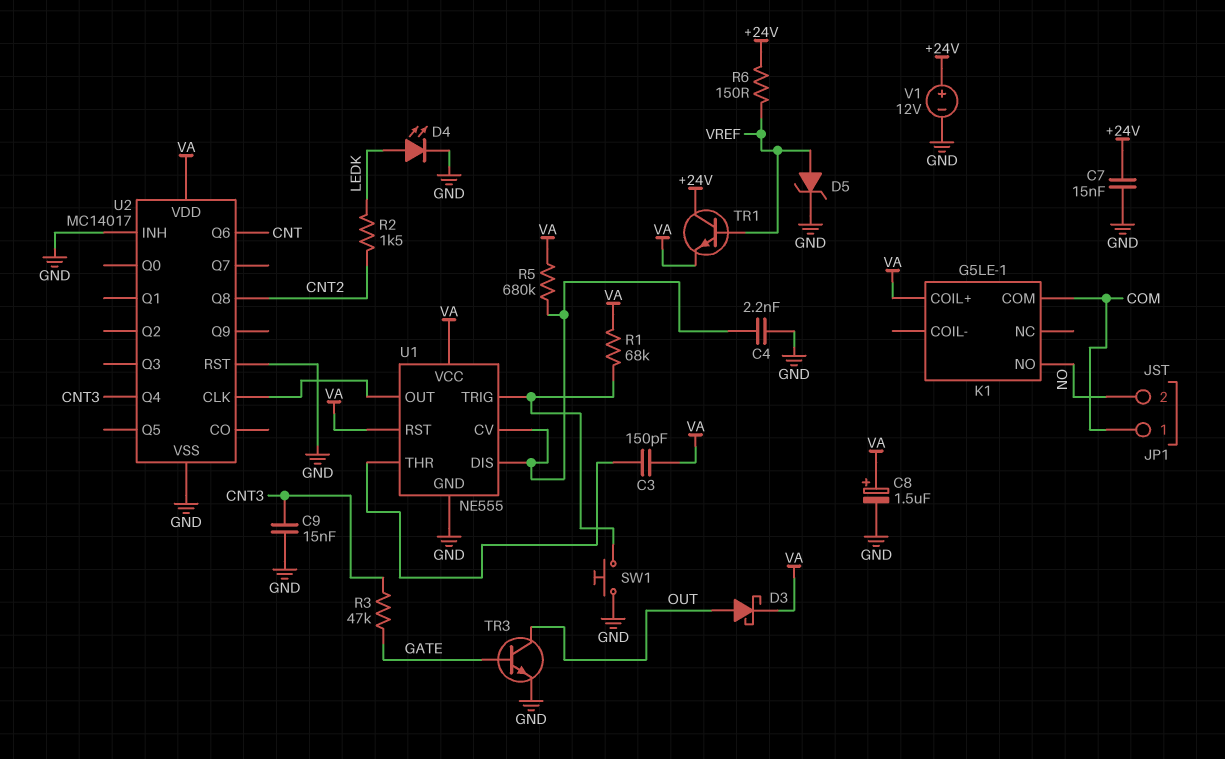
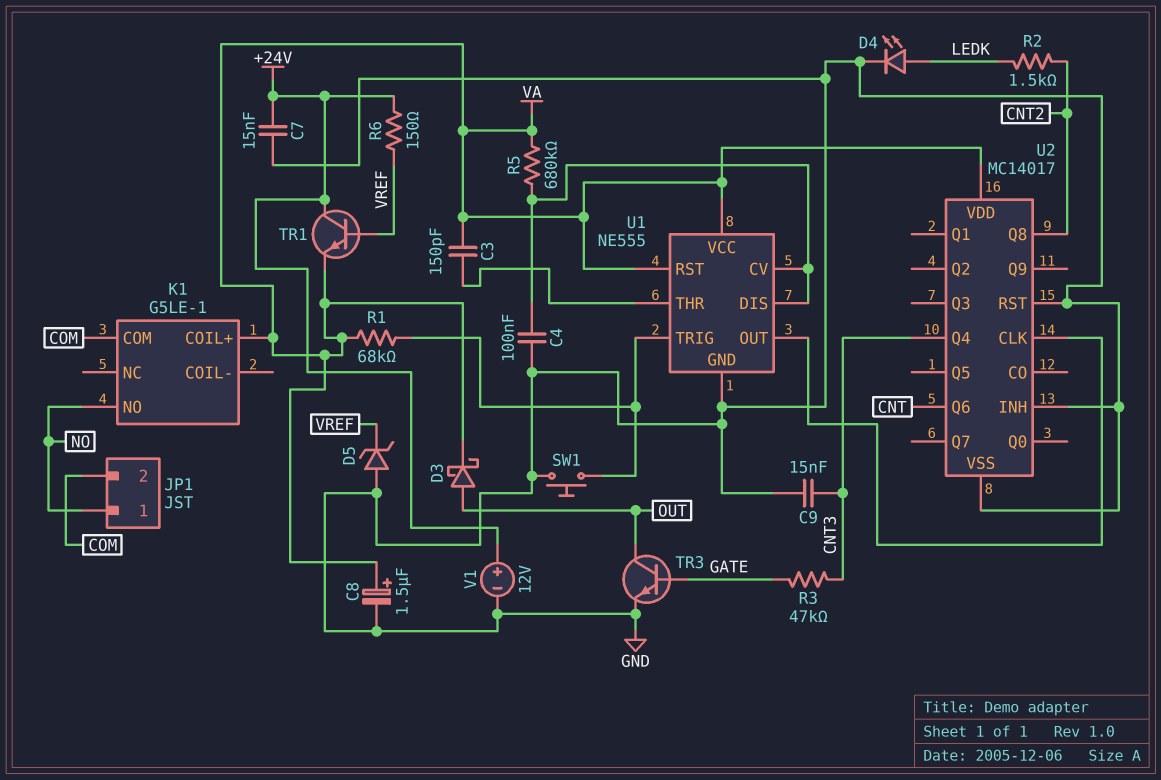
C4: 2.2nF (GND, U1/CV) -> 100nF (GND, U1/CV)
D5: zener (A VREF, K GND) -> zener (A GND, K VREF)
JP1 pin 1: COM -> NO
JP1 pin 2: NO -> COM

